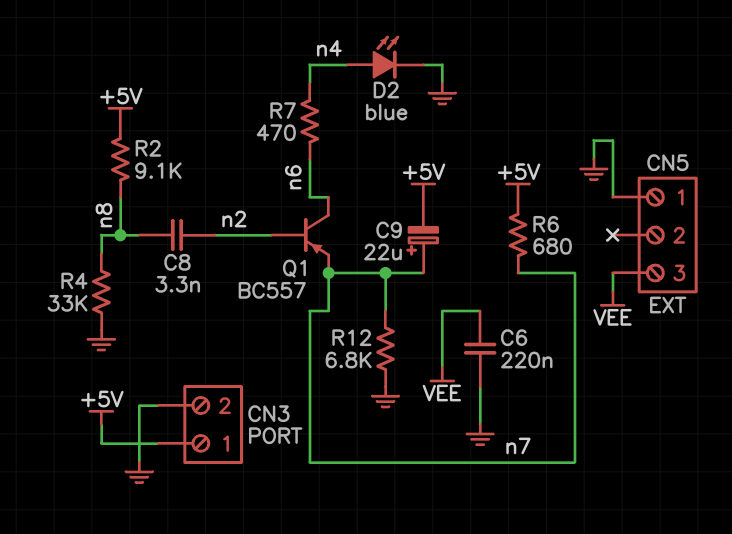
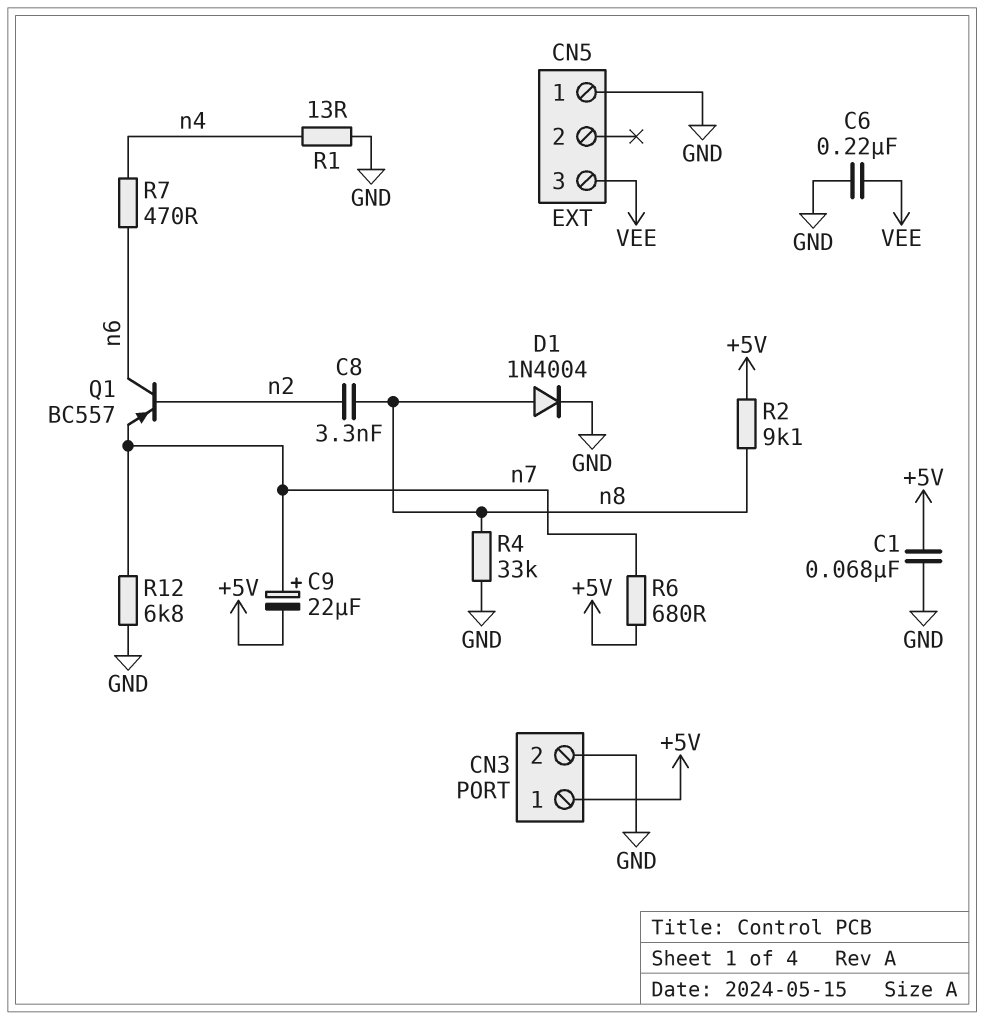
C1: none -> 68nF (+5V, GND)
D1: none -> diode 1N4004 (A n8, K GND)
D2: LED blue (A n4, K GND) -> none
R1: none -> 13 (GND, n4)

